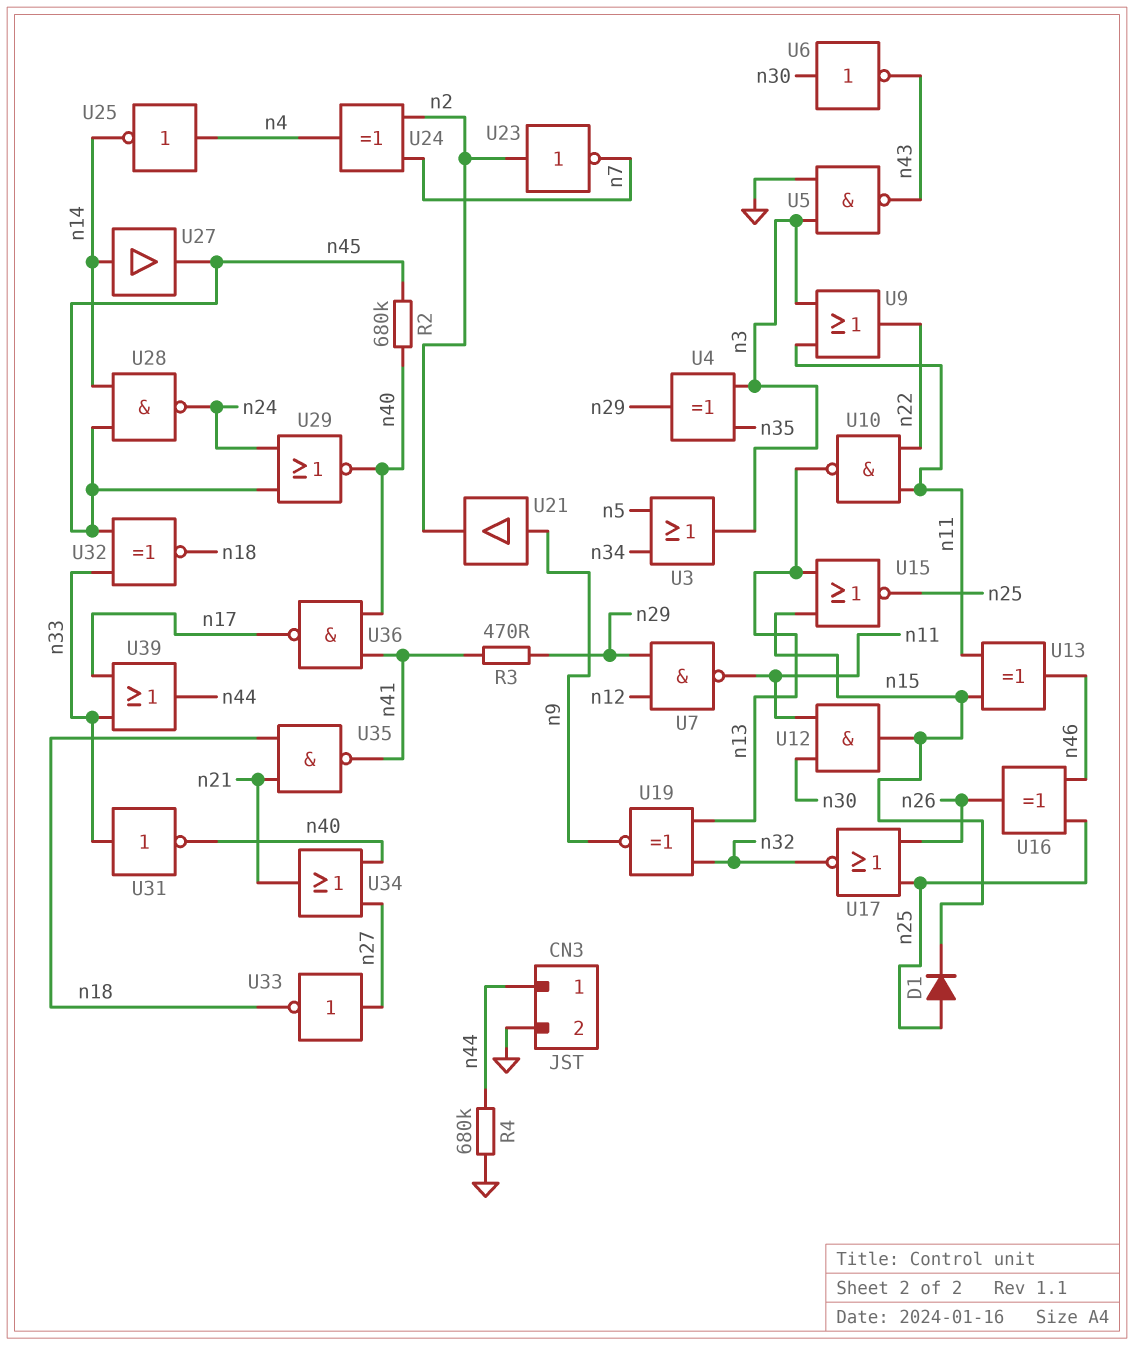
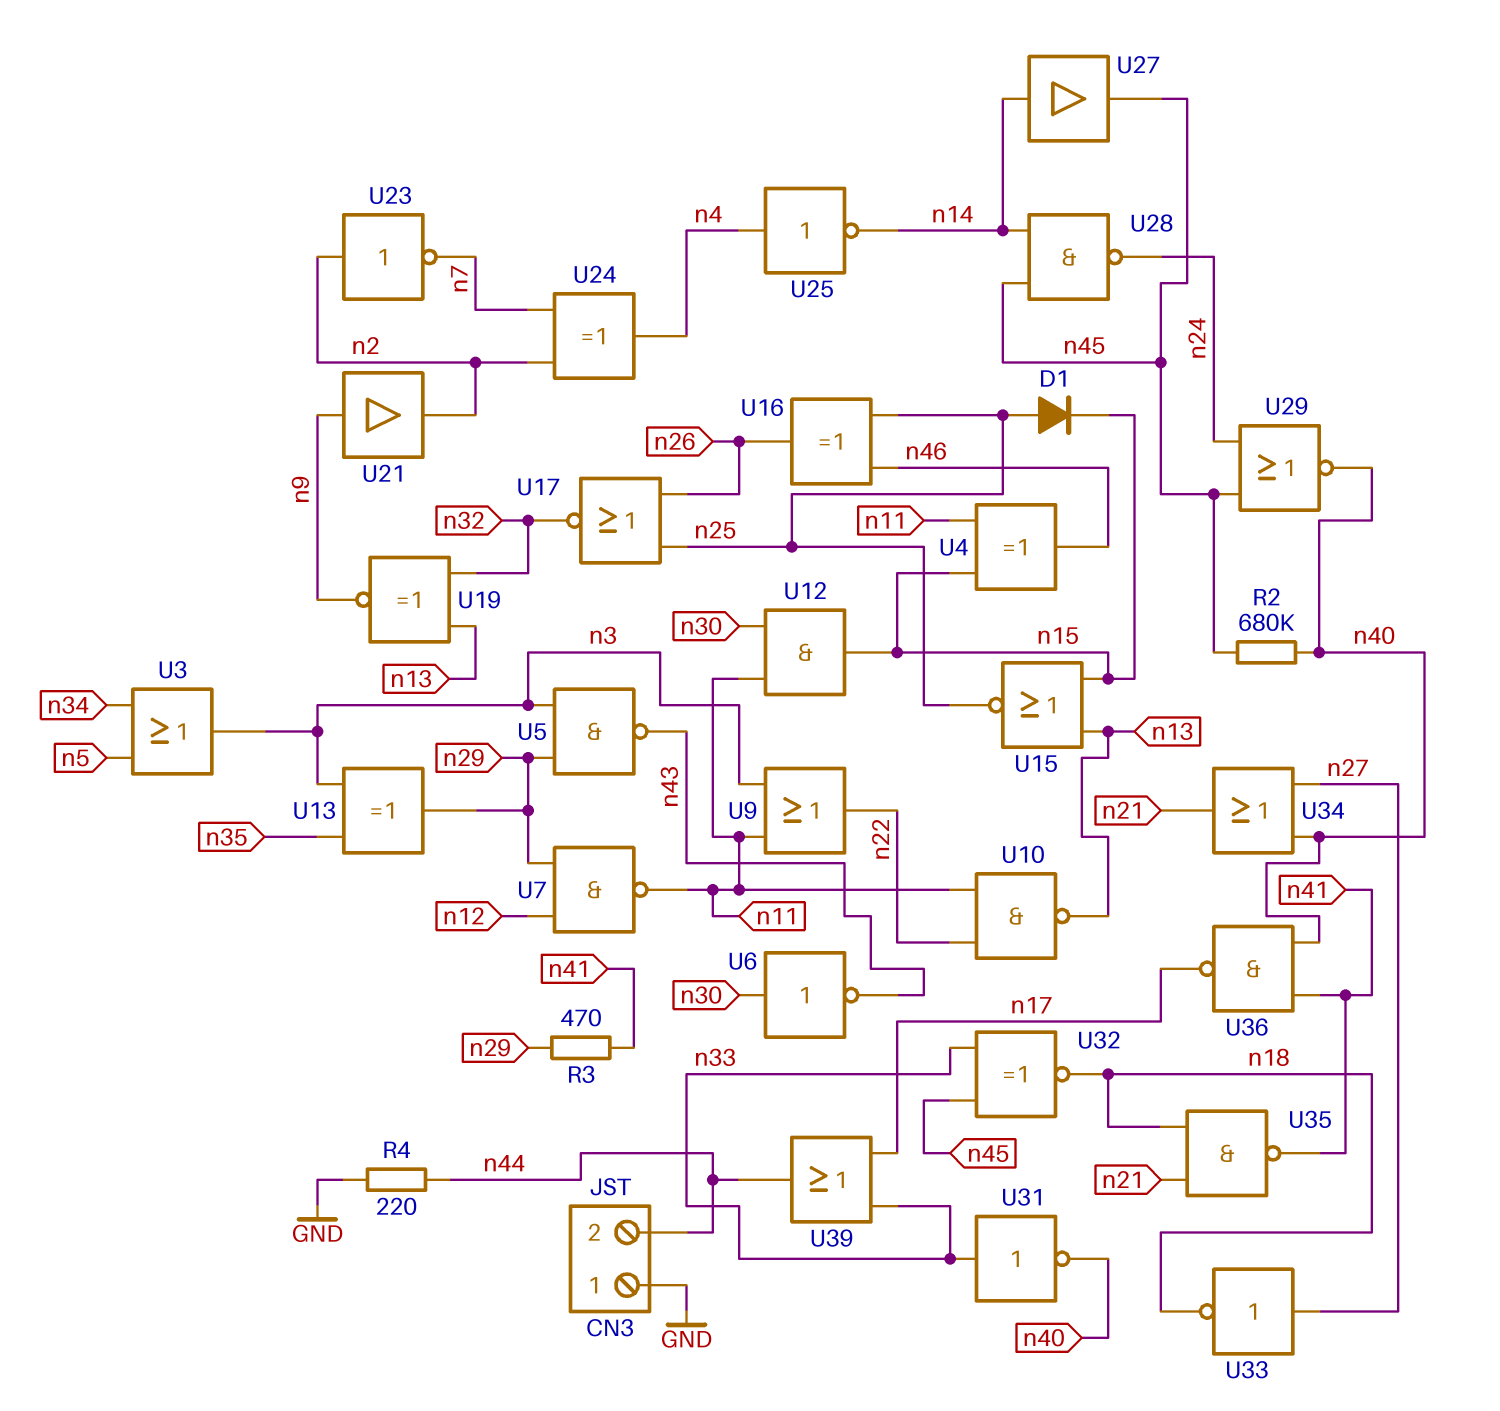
CN3 pin 1: n44 -> GND
CN3 pin 2: GND -> n44
R4: 680k (GND, n44) -> 220 (GND, n44)
U4: XOR (in n3, in n35, out n29) -> XOR (in n11, in n15, out n46)
U5: NAND (in GND, in n3, out n43) -> NAND (in n3, in n29, out n43)
U13: XOR (in n11, in n15, out n46) -> XOR (in n3, in n35, out n29)

